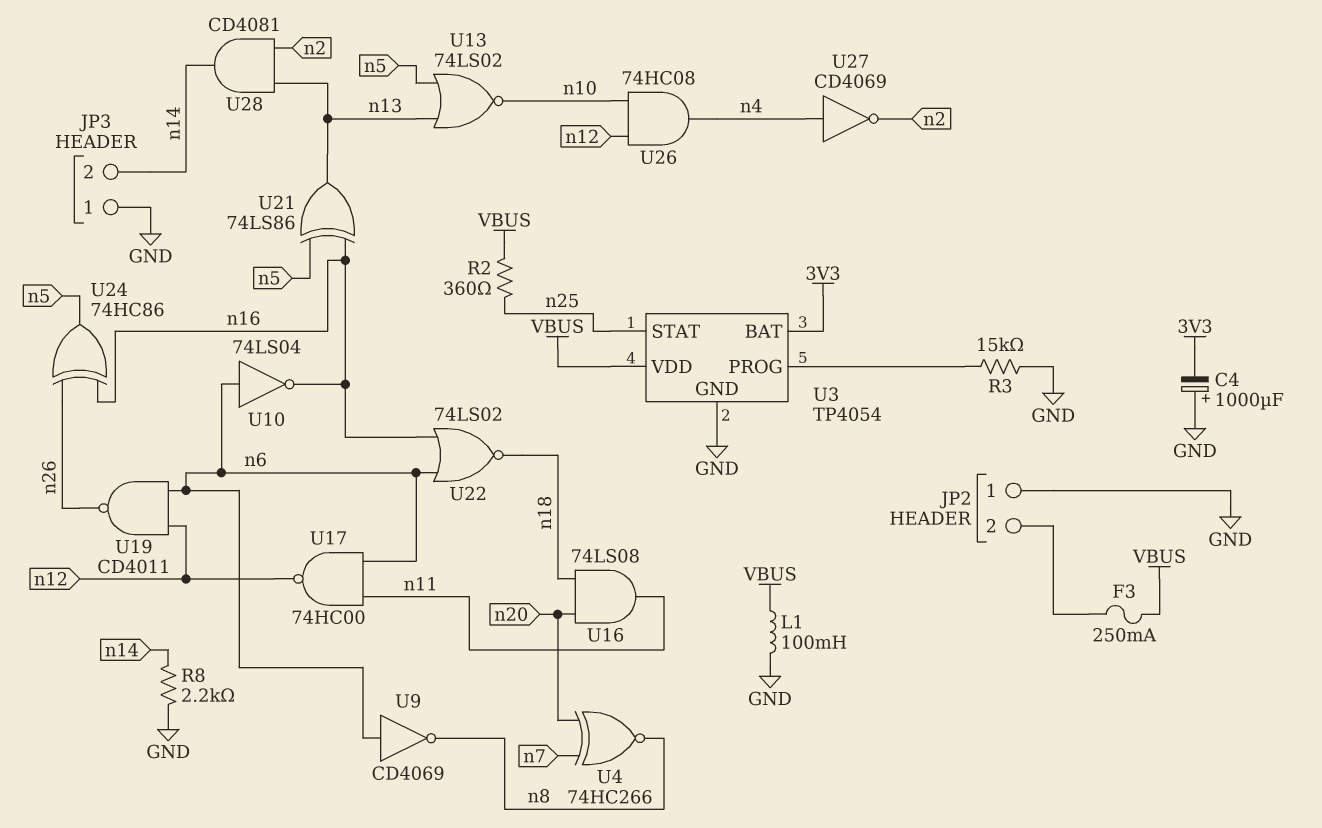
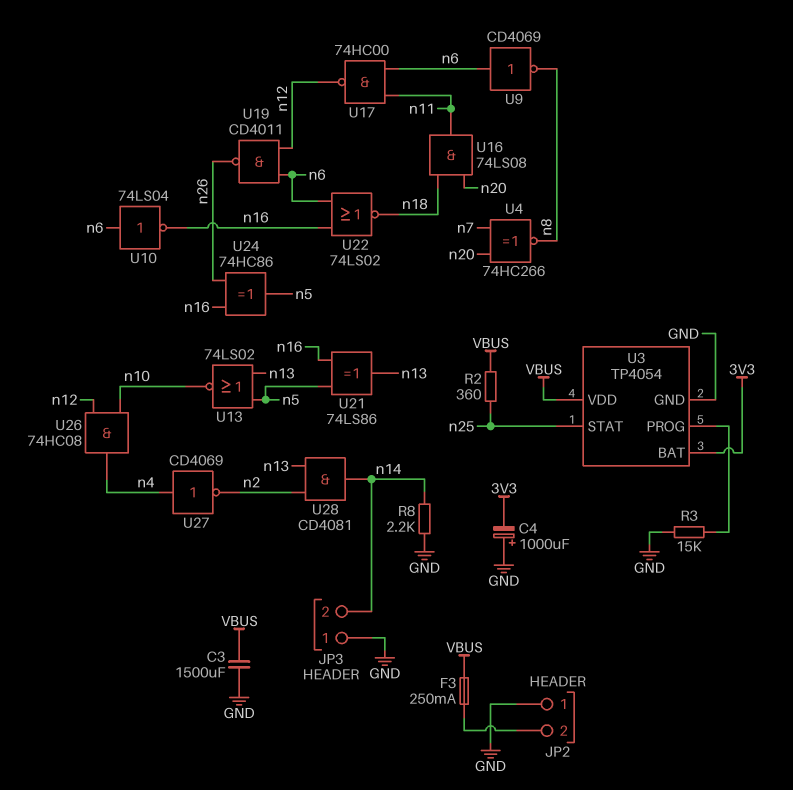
C3: none -> 1500uF (GND, VBUS)
L1: 100mH (GND, VBUS) -> none

